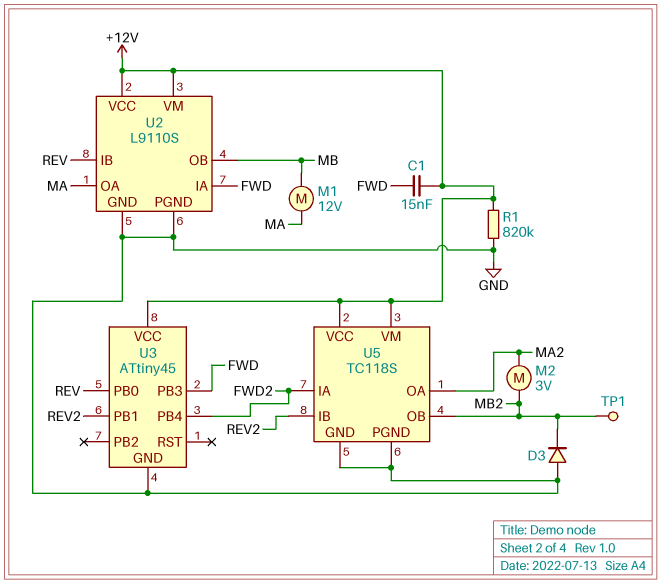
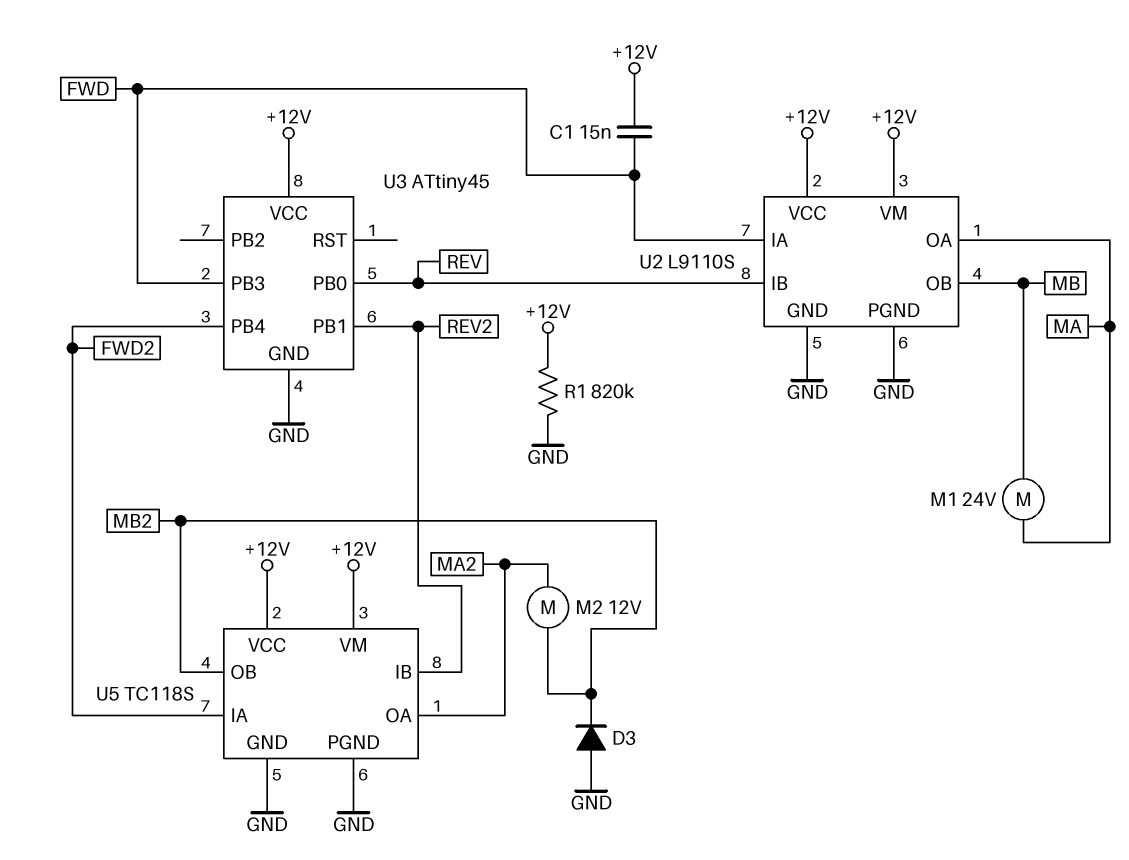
M1: motor 12V (MA, MB) -> motor 24V (MA, MB)
M2: motor 3V (MA2, MB2) -> motor 12V (MA2, MB2)
TP1: test point (MB2) -> none

